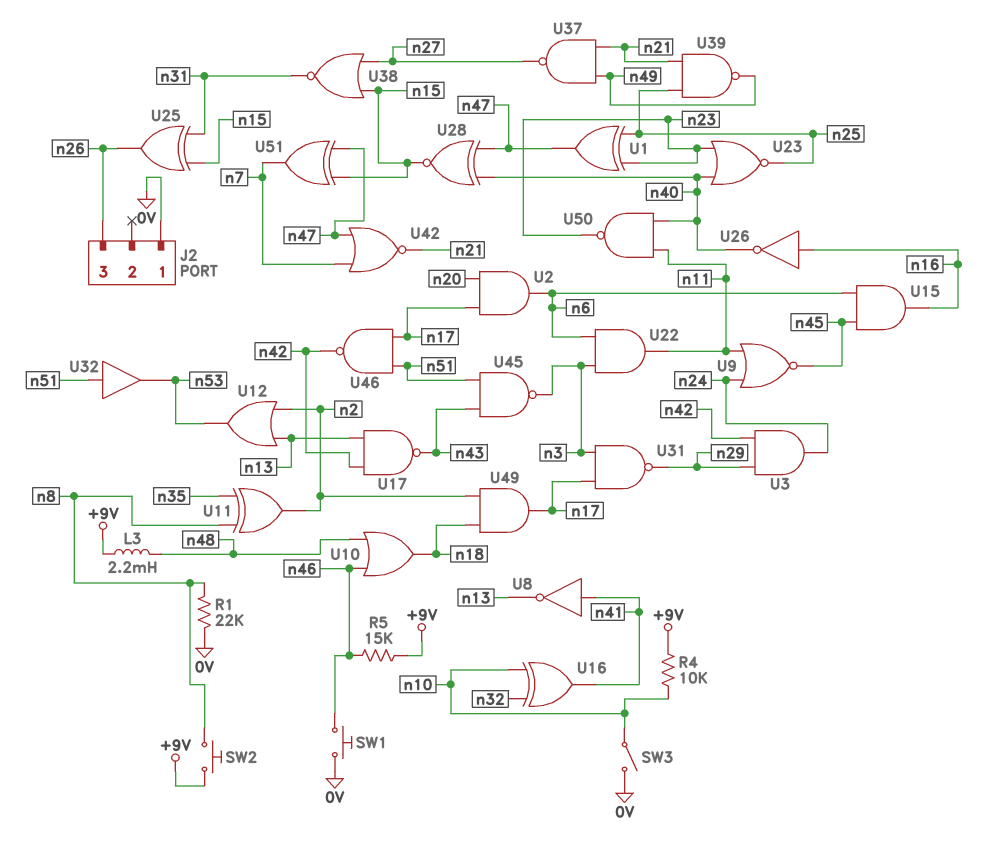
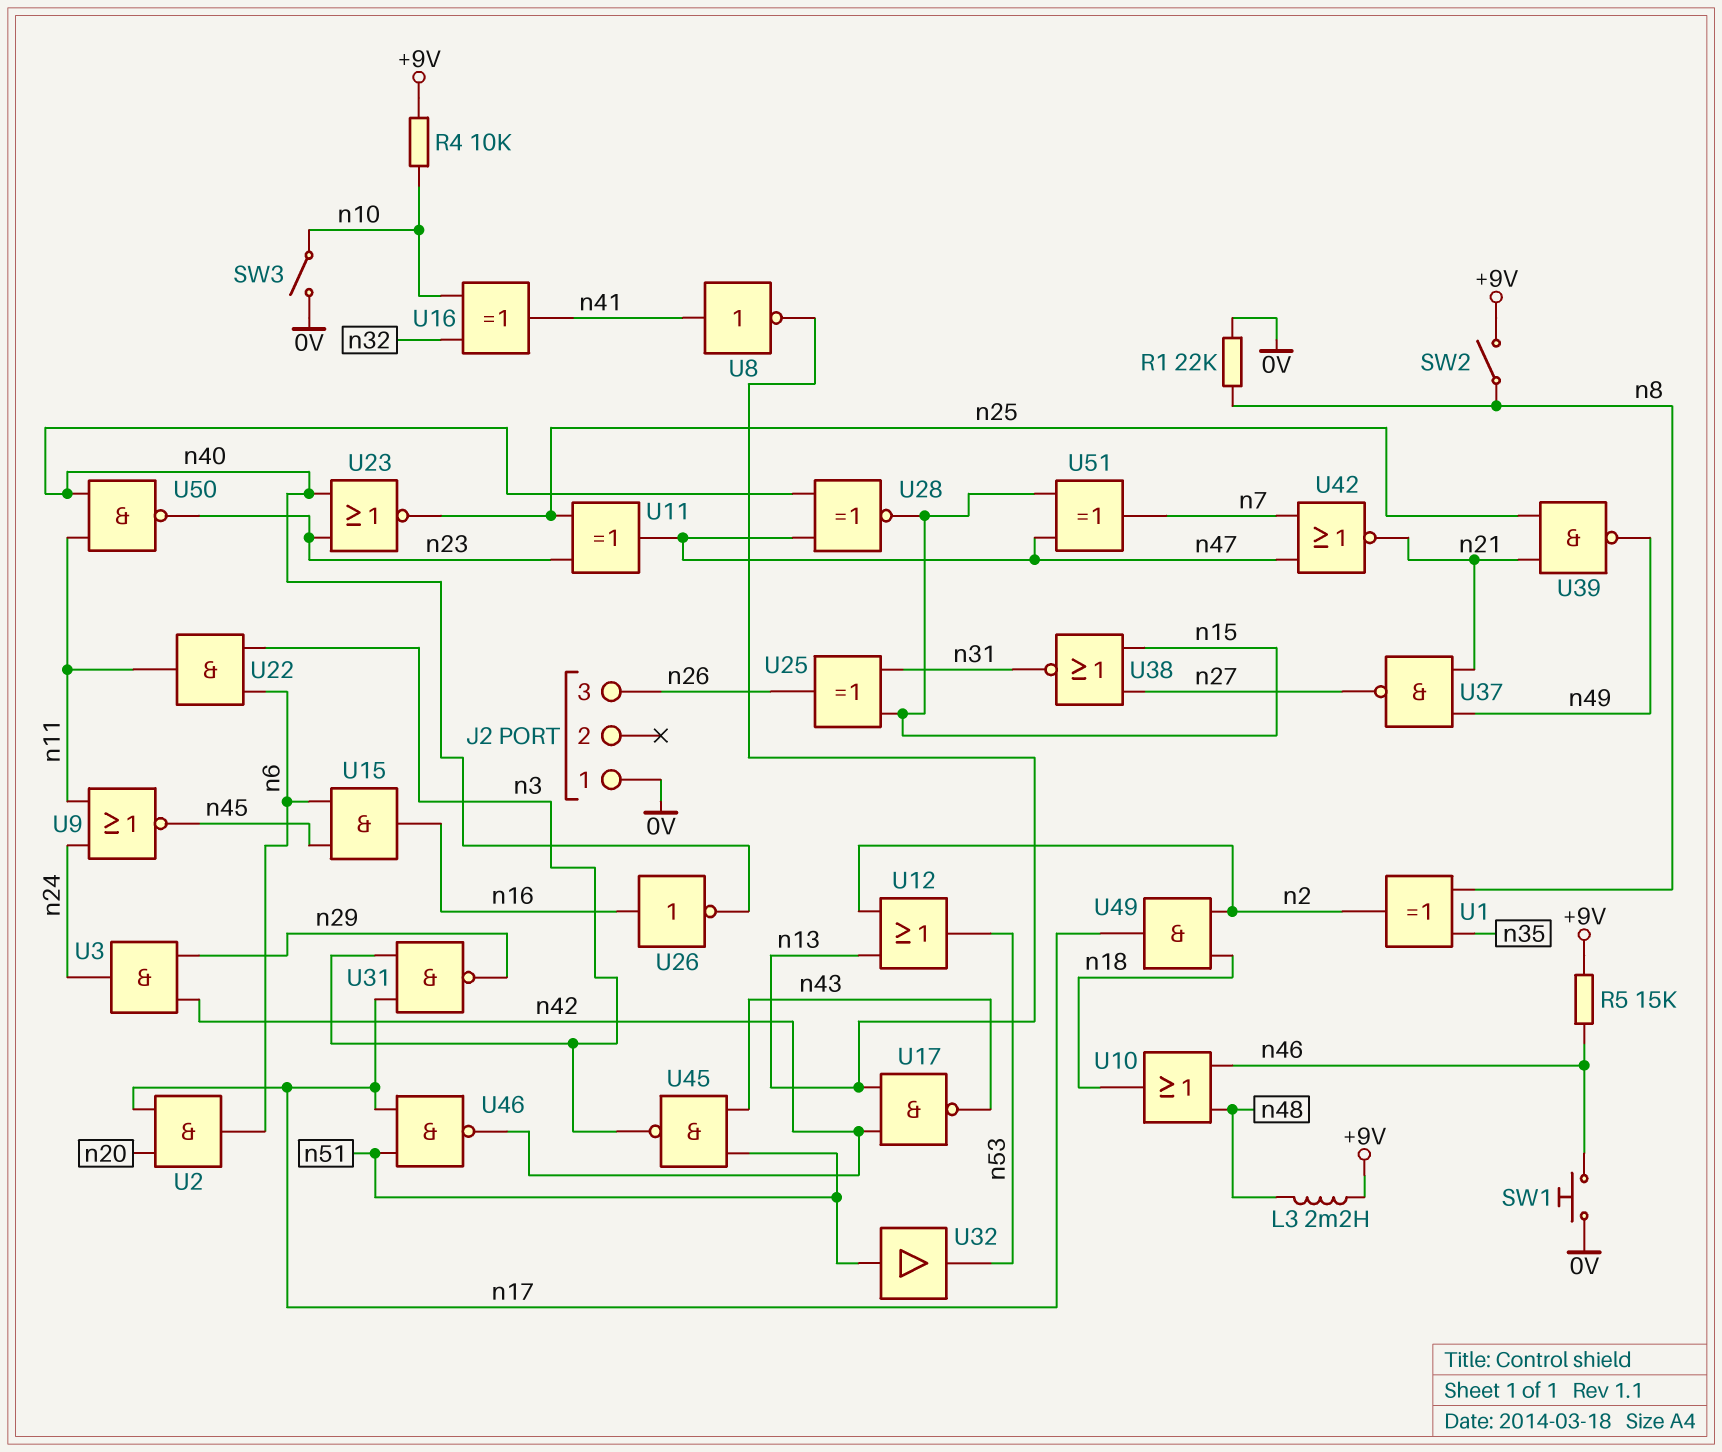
SW2: button (+9V, n8) -> switch (+9V, n8)
U1: XOR (in n23, in n25, out n47) -> XOR (in n8, in n35, out n2)
U11: XOR (in n8, in n35, out n2) -> XOR (in n23, in n25, out n47)

